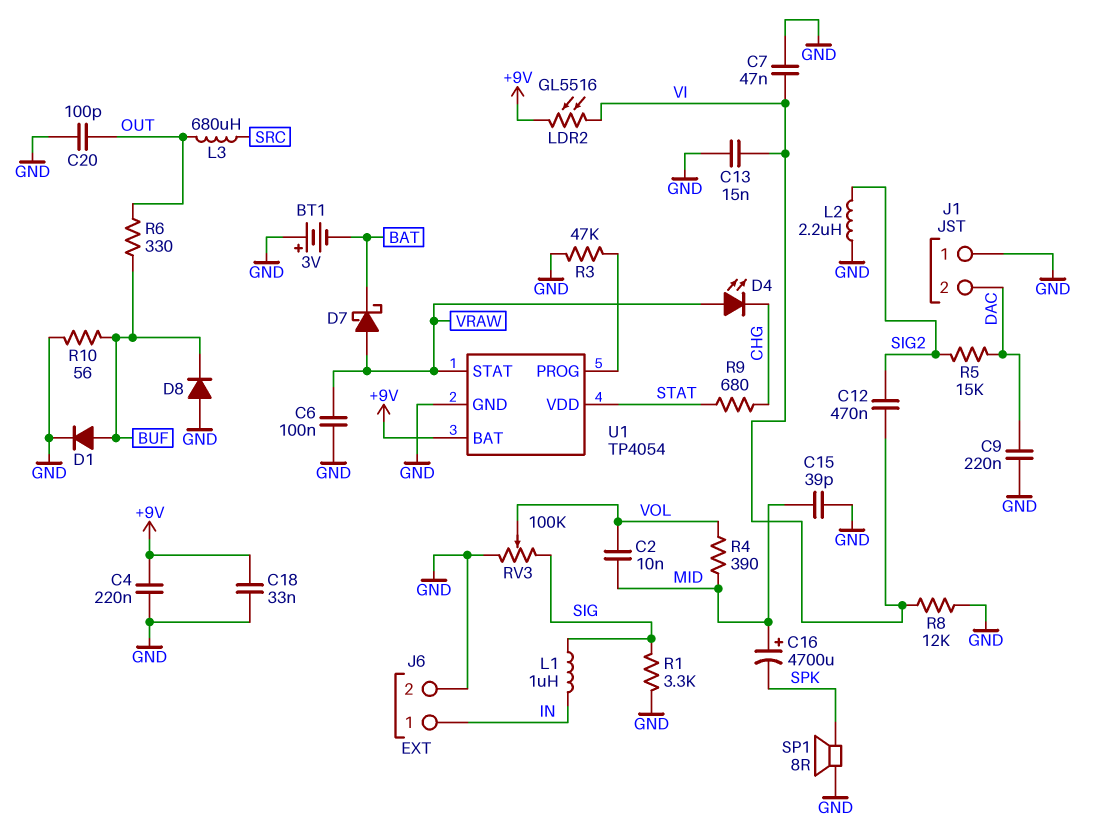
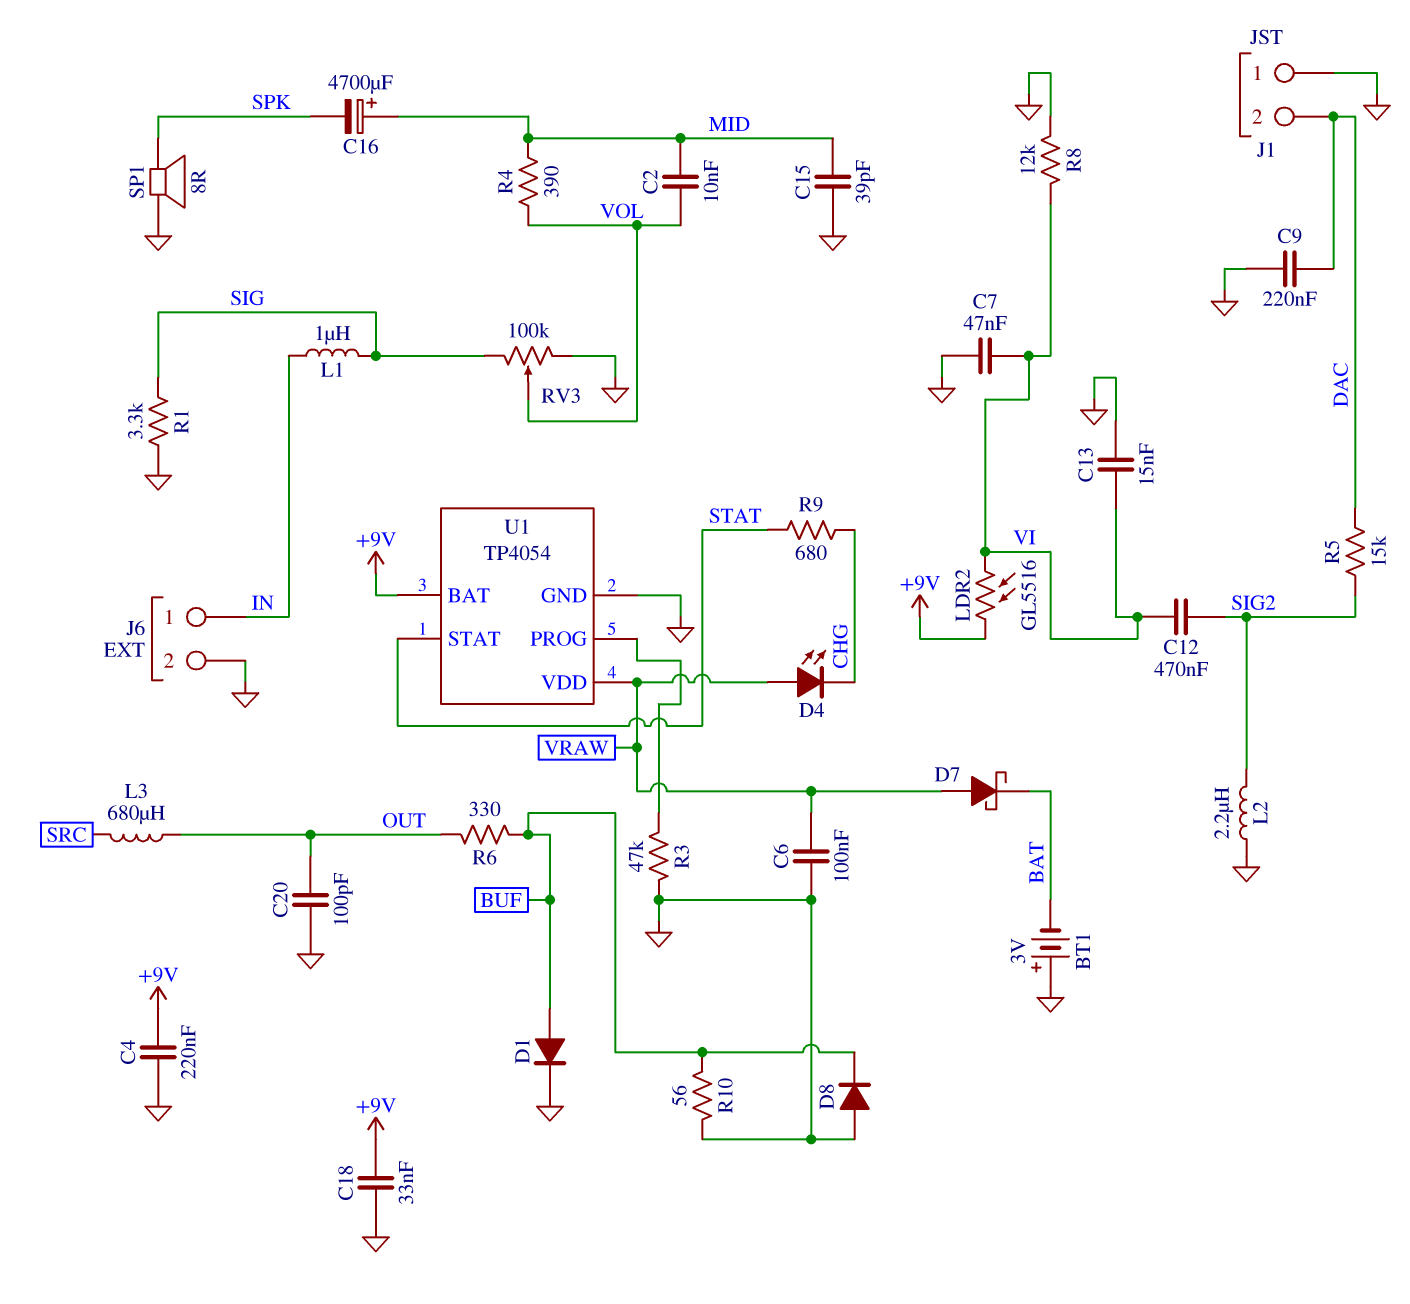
U1 pin STAT: VRAW -> STAT
U1 pin VDD: STAT -> VRAW

